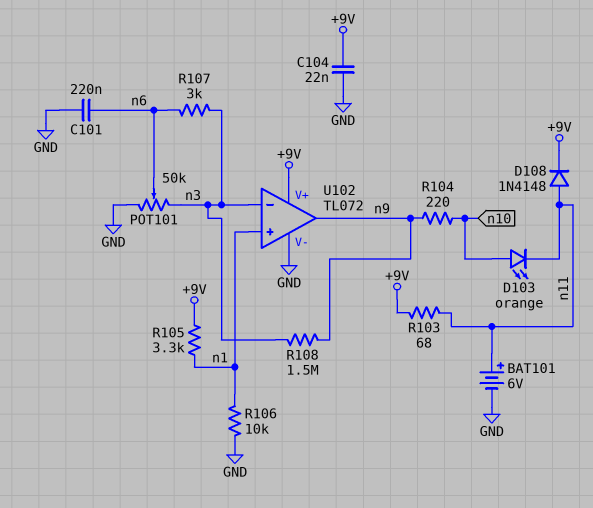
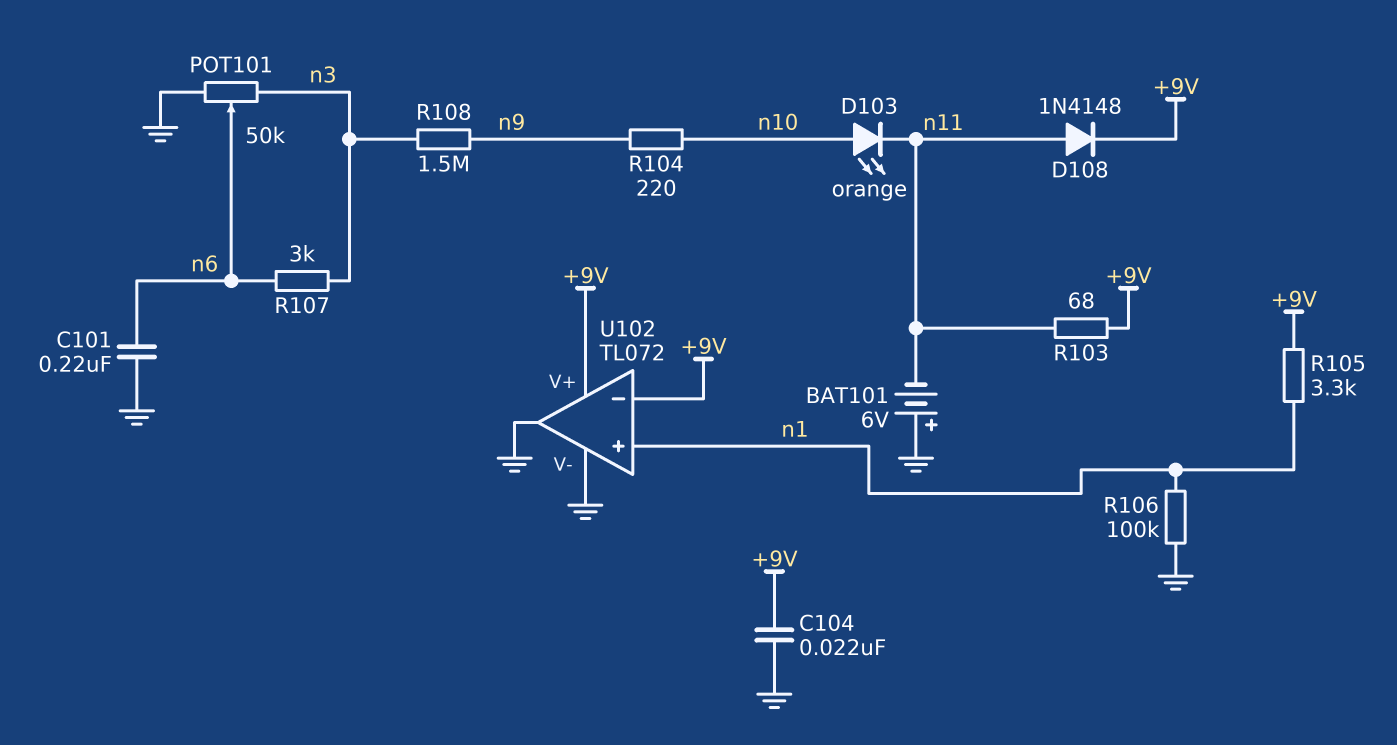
BAT101: 6V (plus n11, minus GND) -> 6V (plus GND, minus n11)
R106: 10k (GND, n1) -> 100k (GND, n1)
U102 pin in-: n3 -> +9V
U102 pin out: n9 -> GND

